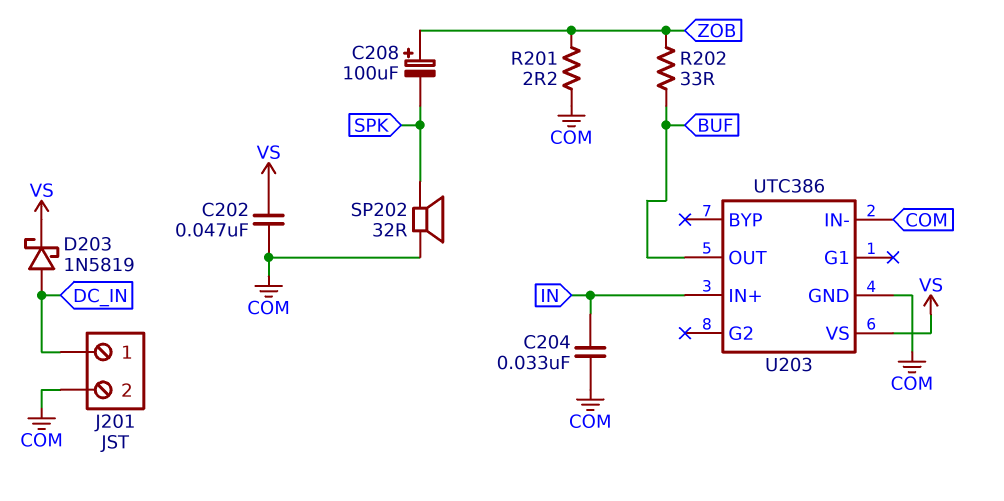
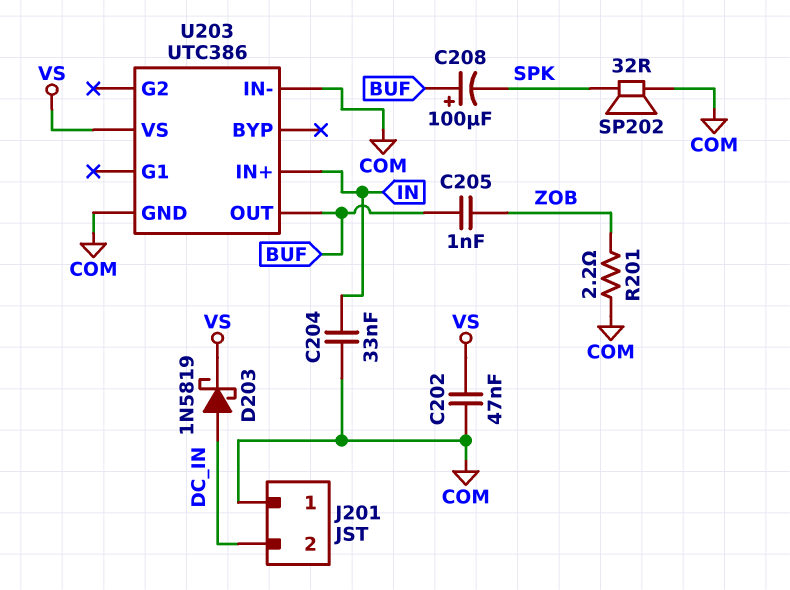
C205: none -> 1nF (BUF, ZOB)
C208: 100uF (plus ZOB, minus SPK) -> 100uF (plus BUF, minus SPK)
J201 pin 1: DC_IN -> COM
J201 pin 2: COM -> DC_IN
R202: 33 (BUF, ZOB) -> none

